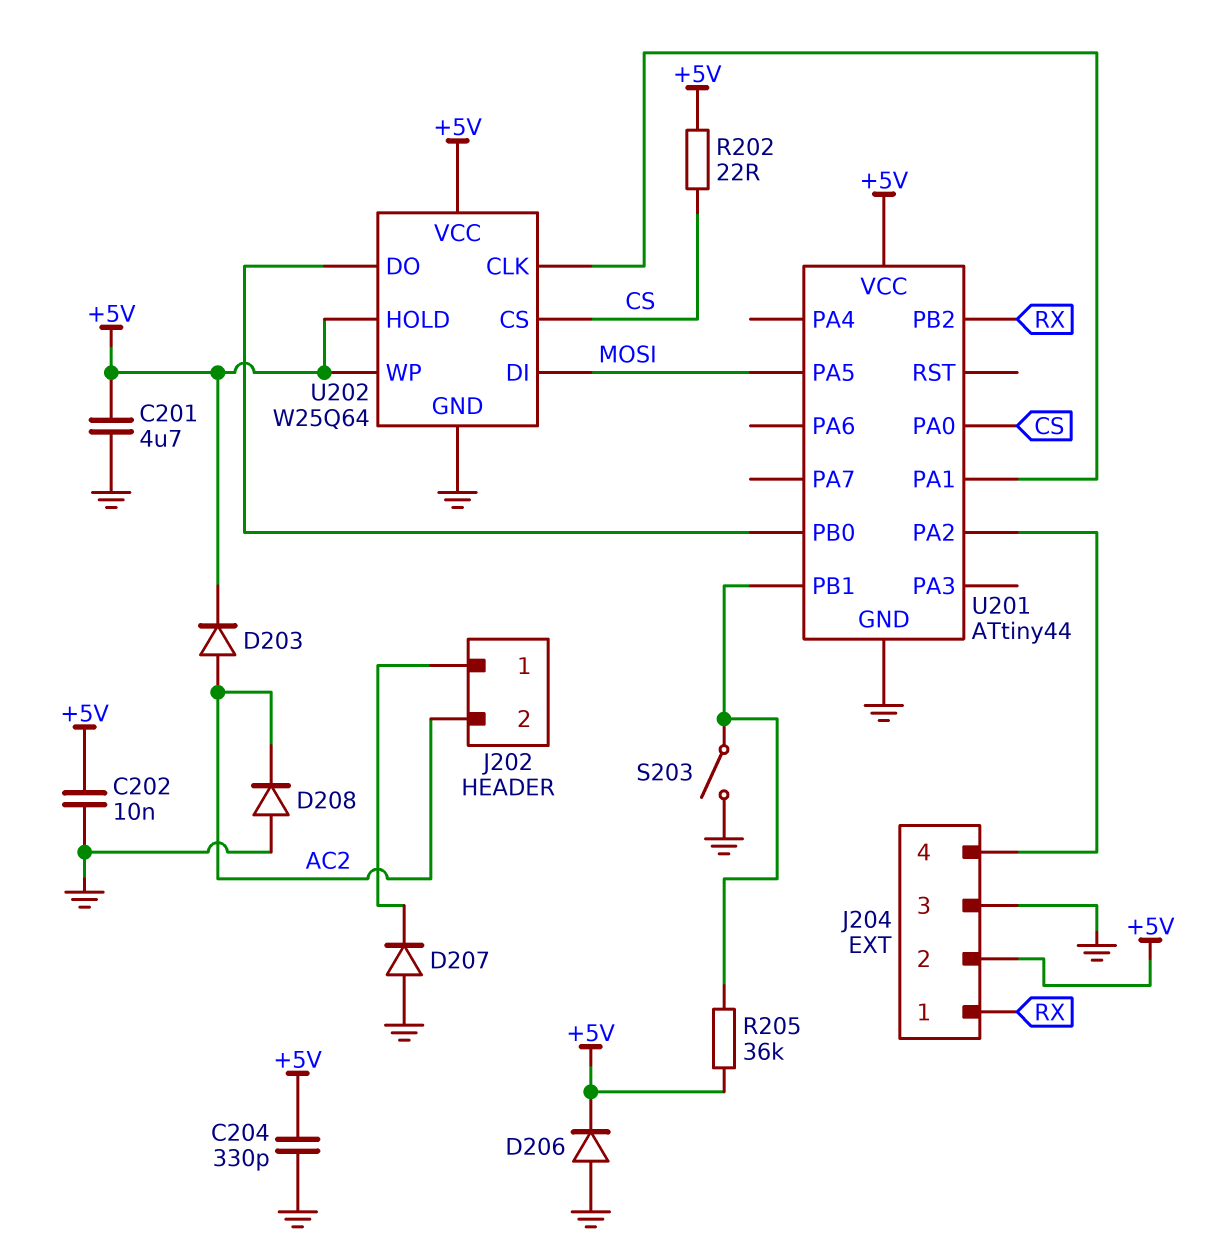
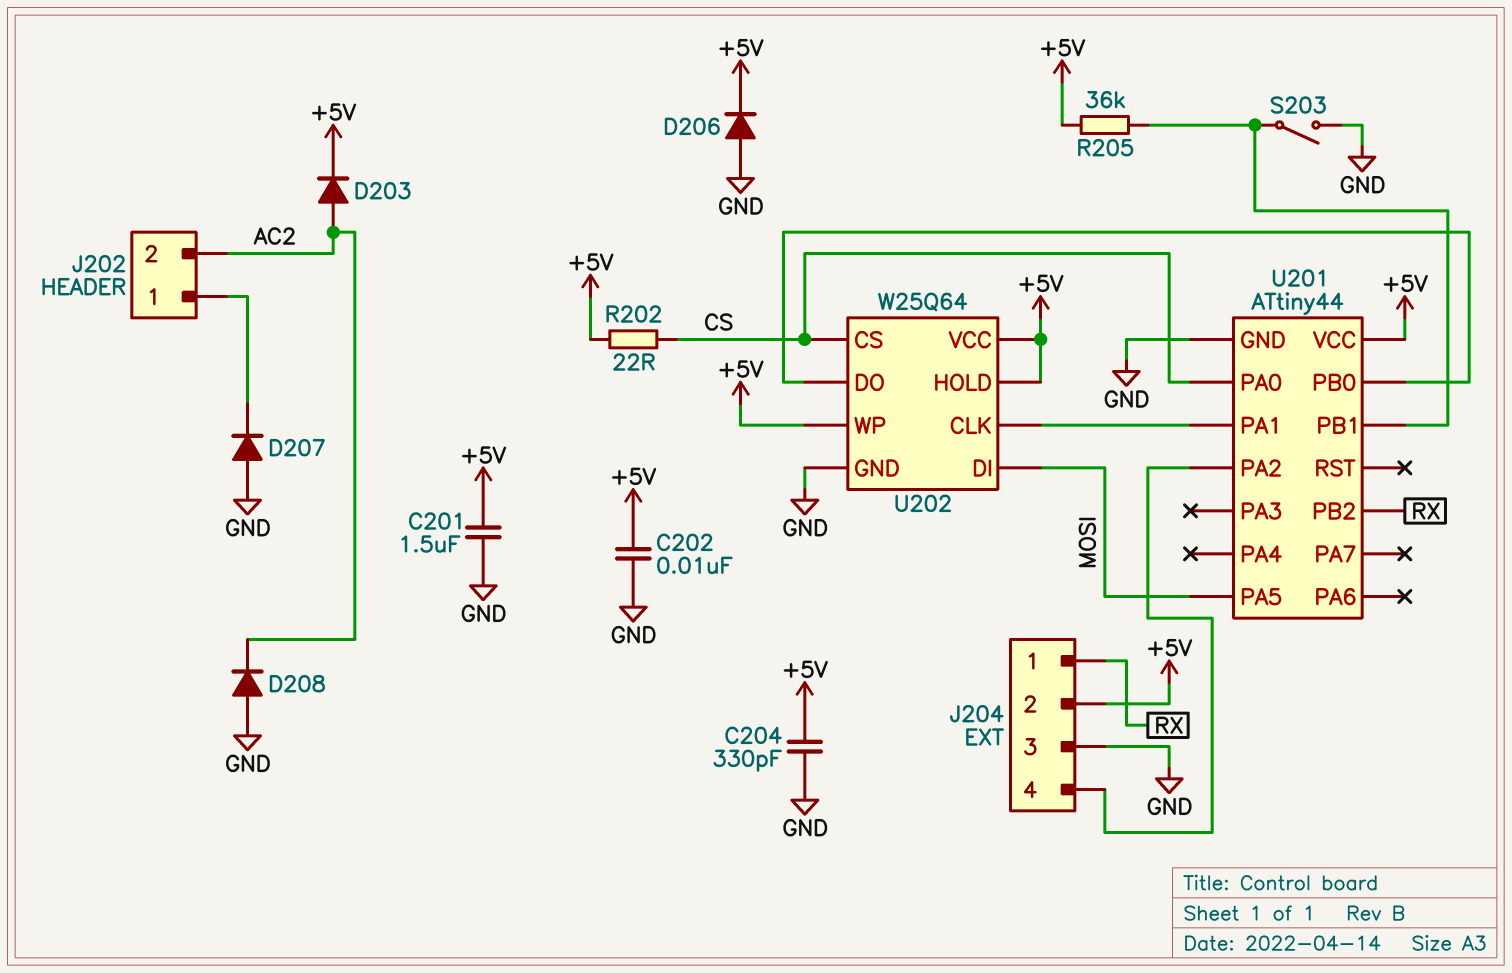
C201: 4.7uF (+5V, GND) -> 1.5uF (+5V, GND)

